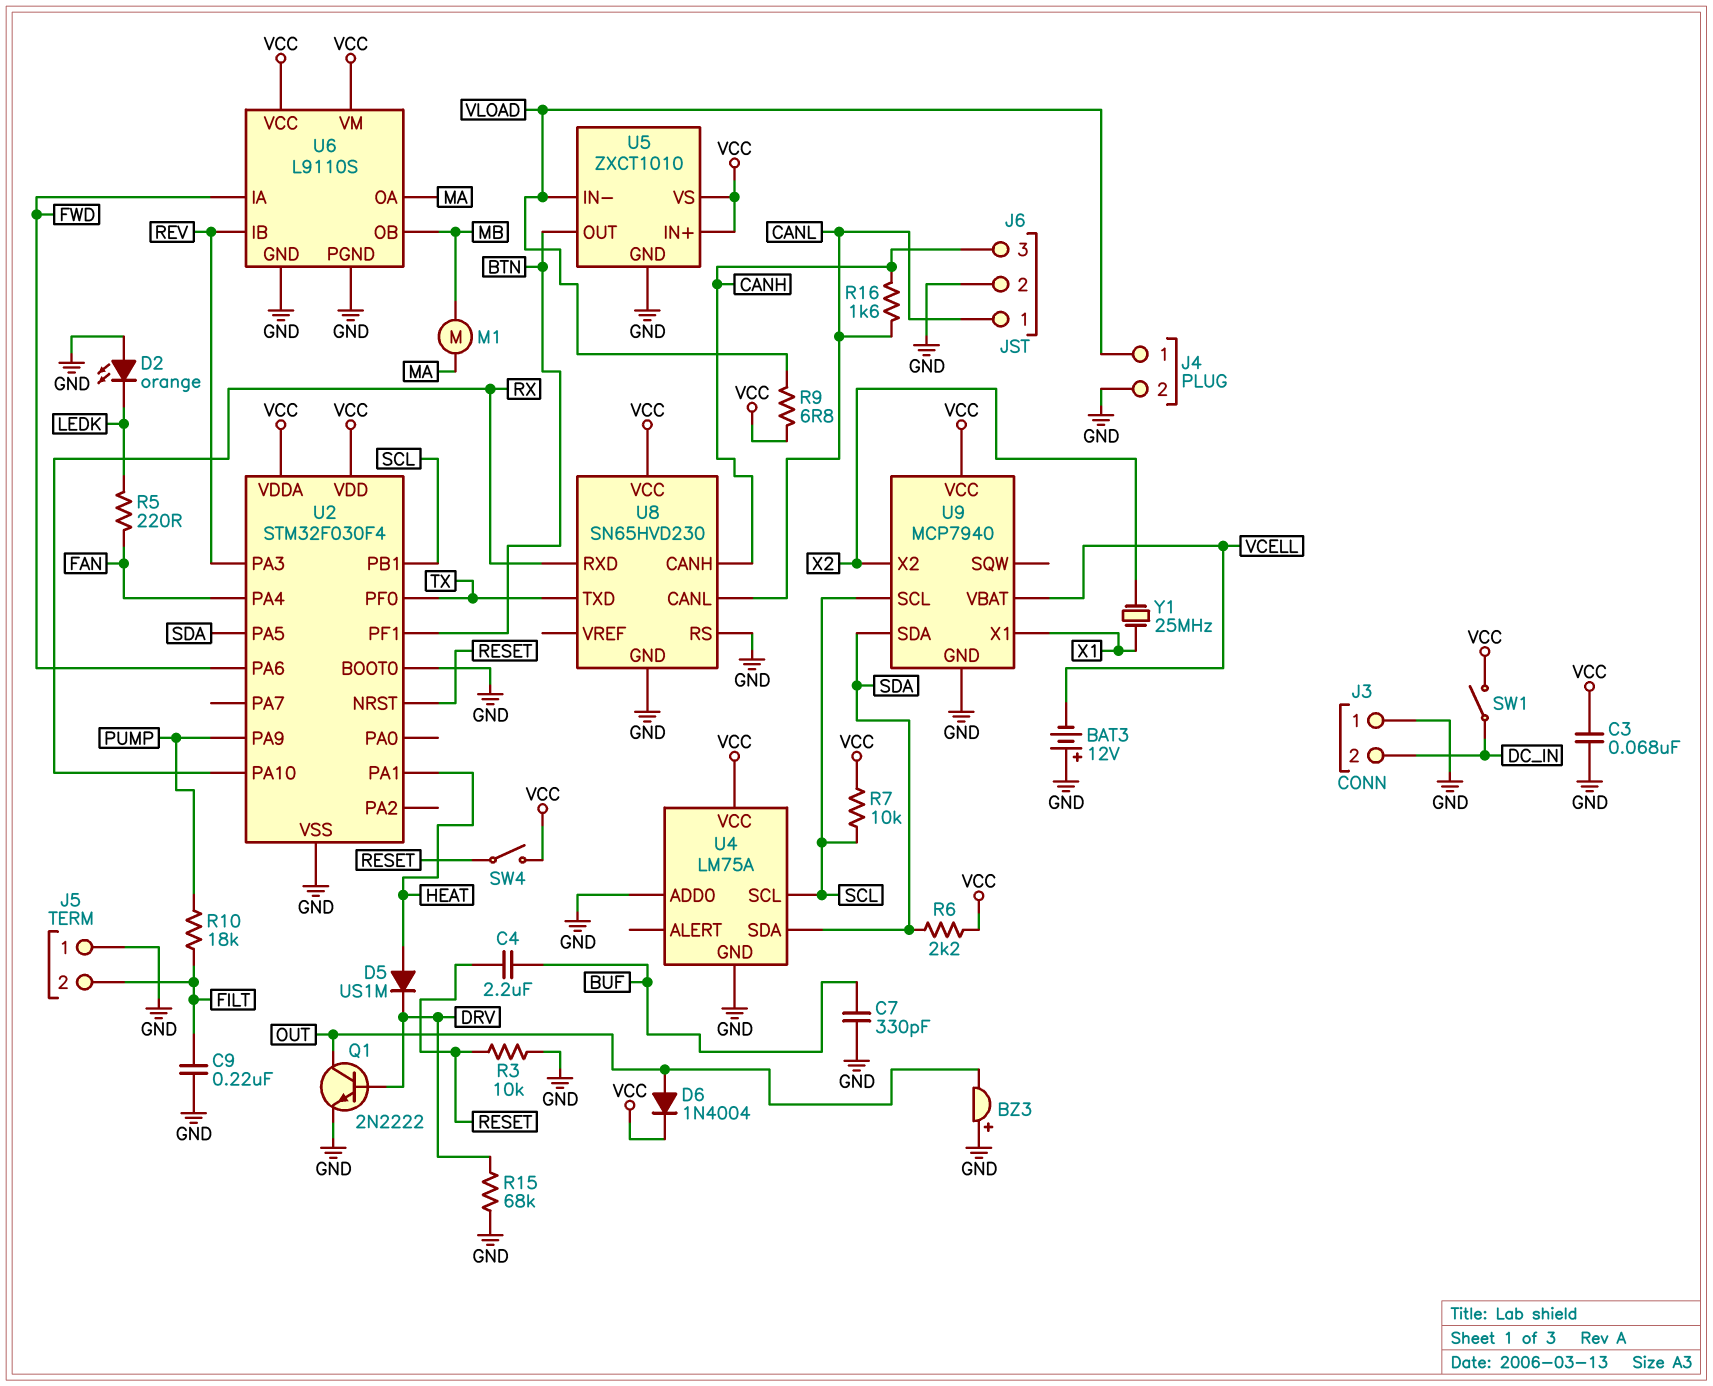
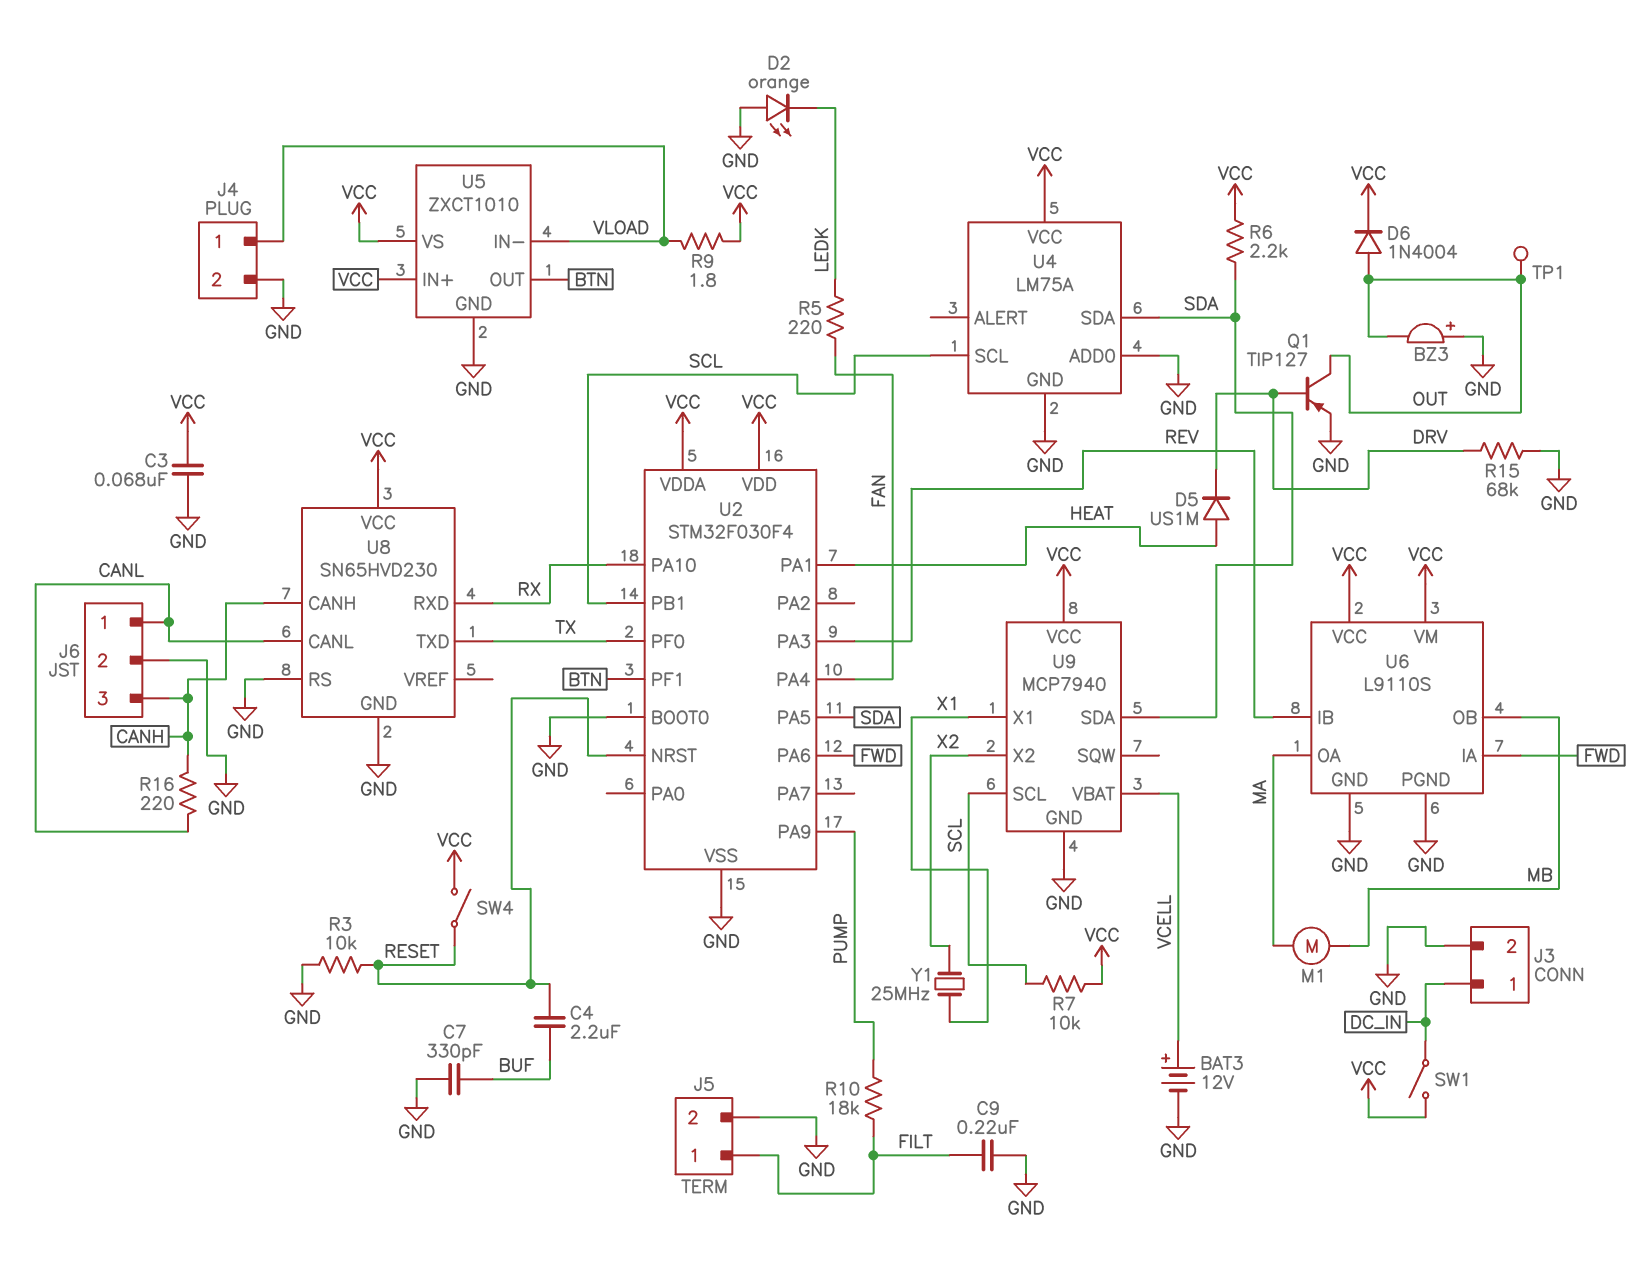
BAT3: 12V (plus GND, minus VCELL) -> 12V (plus VCELL, minus GND)
J3 pin 1: GND -> DC_IN
J3 pin 2: DC_IN -> GND
J5 pin 1: GND -> FILT
J5 pin 2: FILT -> GND
Q1: NPN 2N2222 (B DRV, C OUT, E GND) -> PNP TIP127 (B DRV, C OUT, E GND)
R9: 6.8 (VCC, VLOAD) -> 1.8 (VCC, VLOAD)
R16: 1.6k (CANH, CANL) -> 220 (CANH, CANL)
TP1: none -> test point (OUT)

